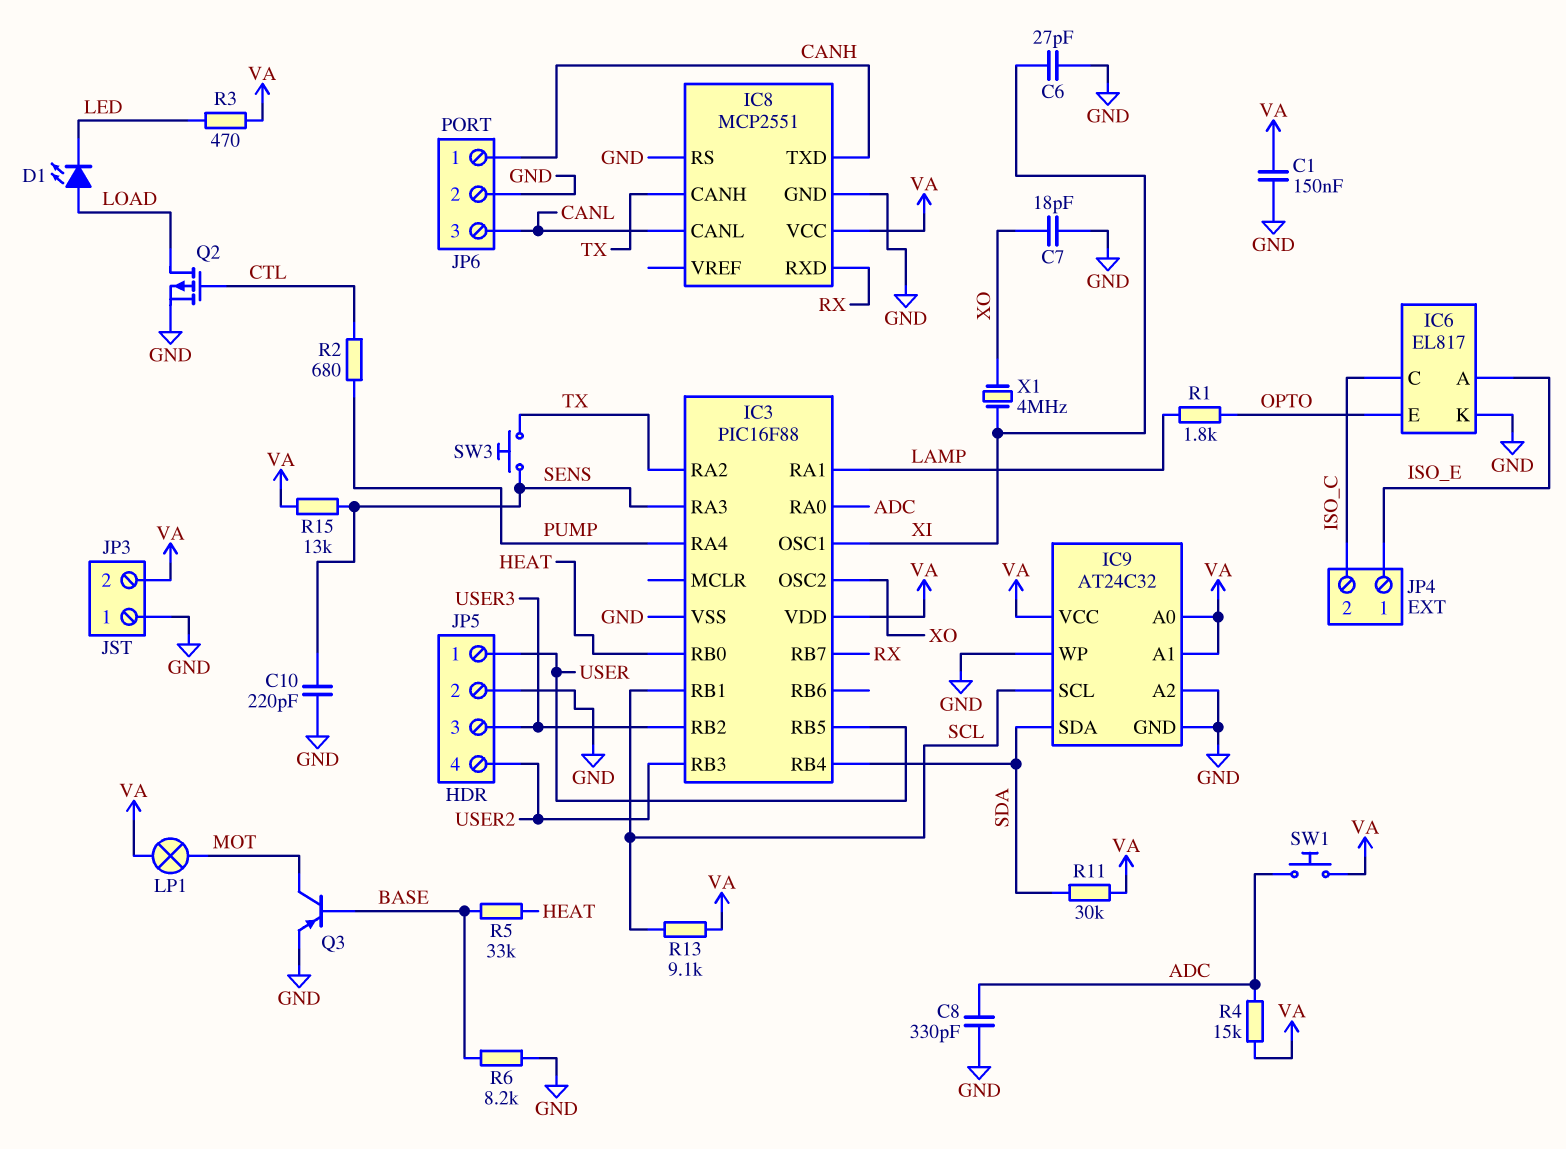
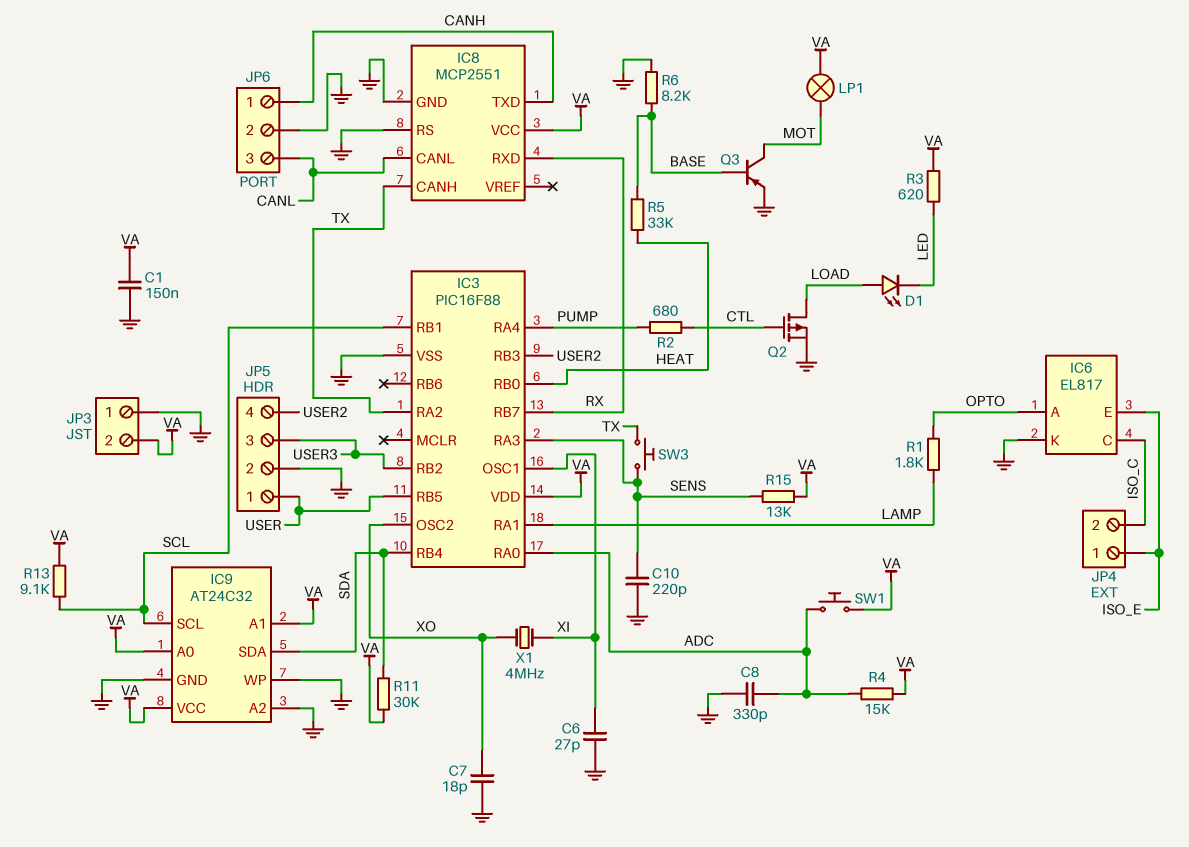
IC6 pin A: ISO_E -> OPTO
IC6 pin E: OPTO -> ISO_E
R3: 470 (LED, VA) -> 620 (LED, VA)

